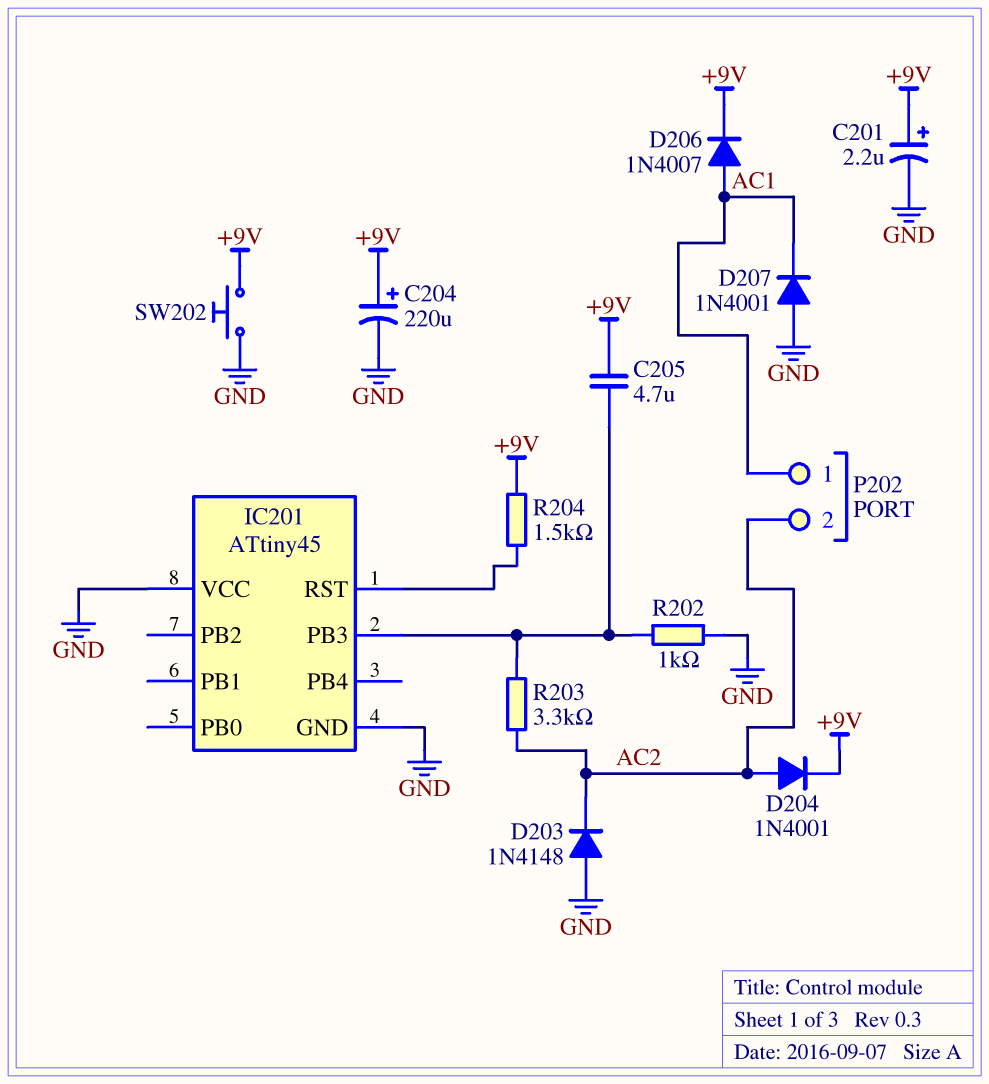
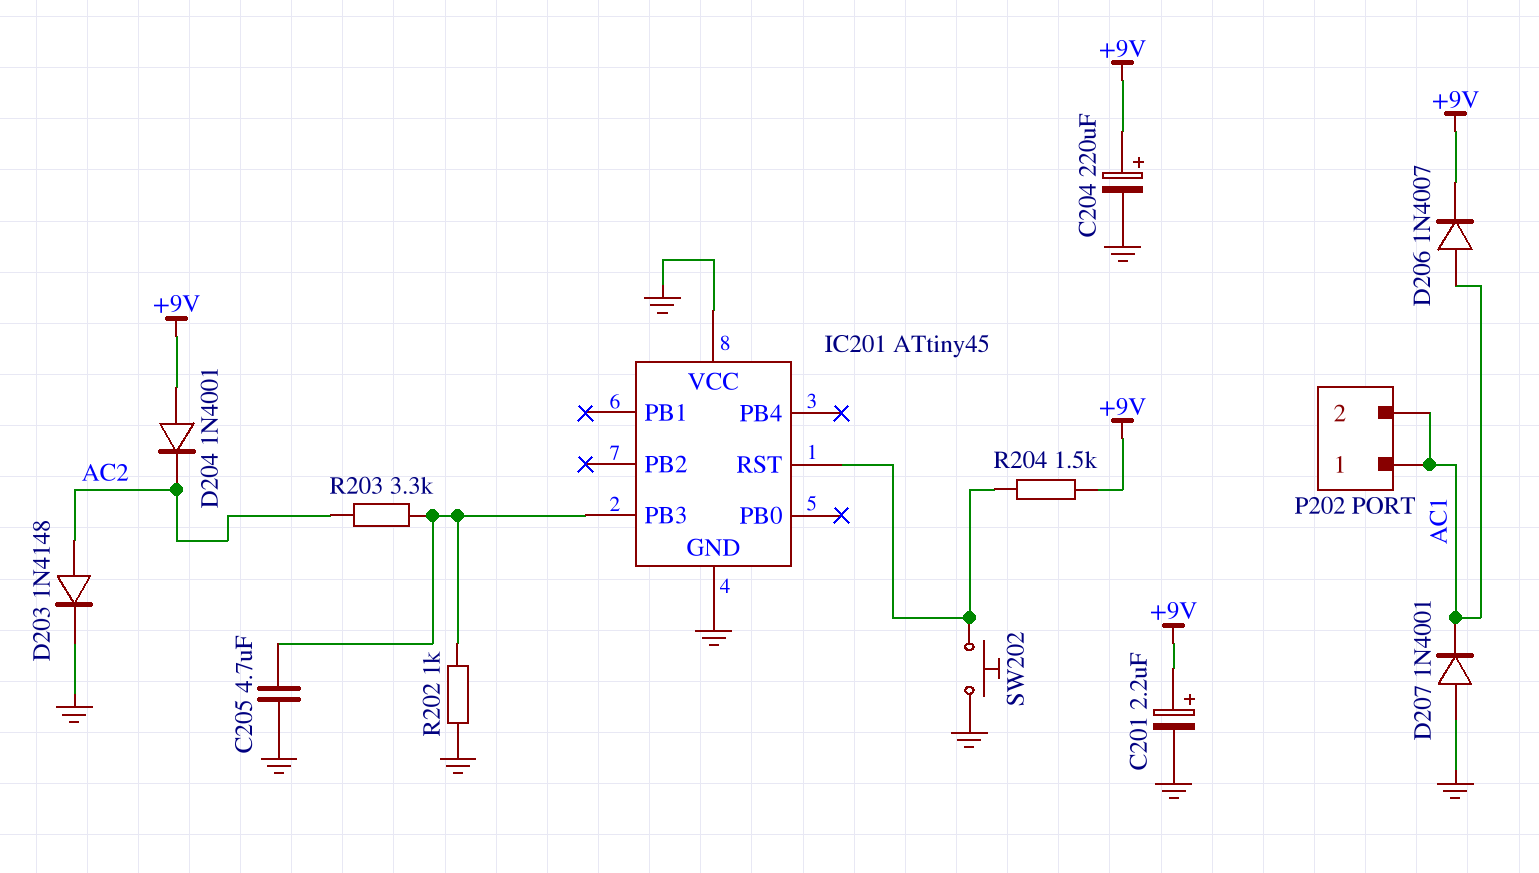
C205: 4.7uF (+9V, IC201/PB3) -> 4.7uF (GND, IC201/PB3)
D203: diode 1N4148 (A GND, K AC2) -> diode 1N4148 (A AC2, K GND)
D204: diode 1N4001 (A AC2, K +9V) -> diode 1N4001 (A +9V, K AC2)
P202 pin 2: AC2 -> AC1
SW202: button (+9V, GND) -> button (GND, IC201/RST)

